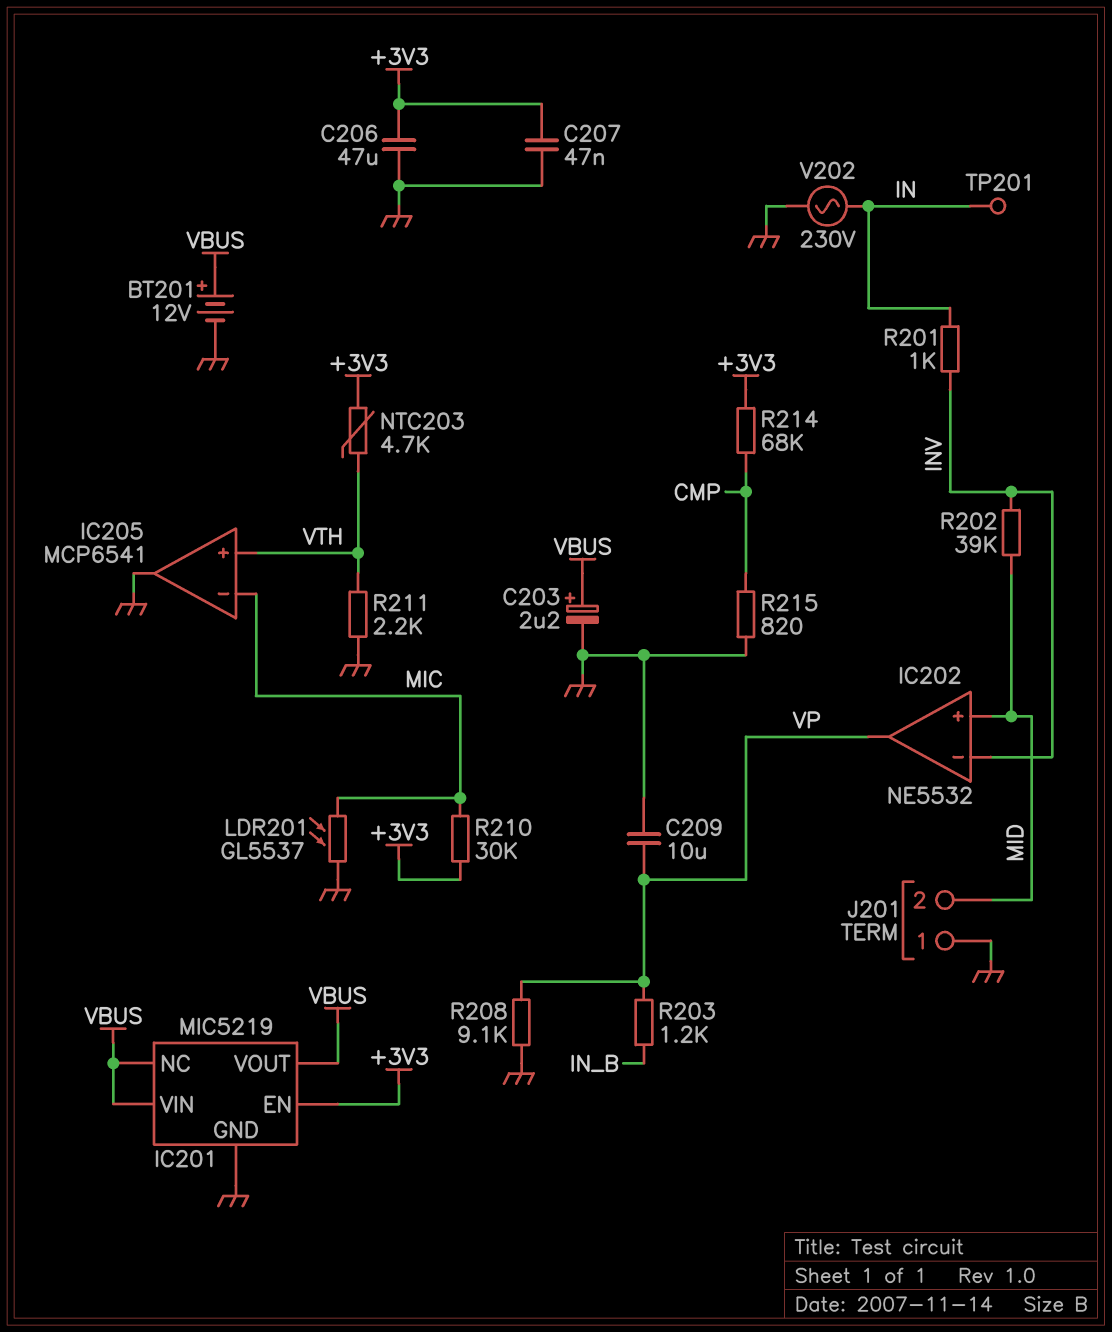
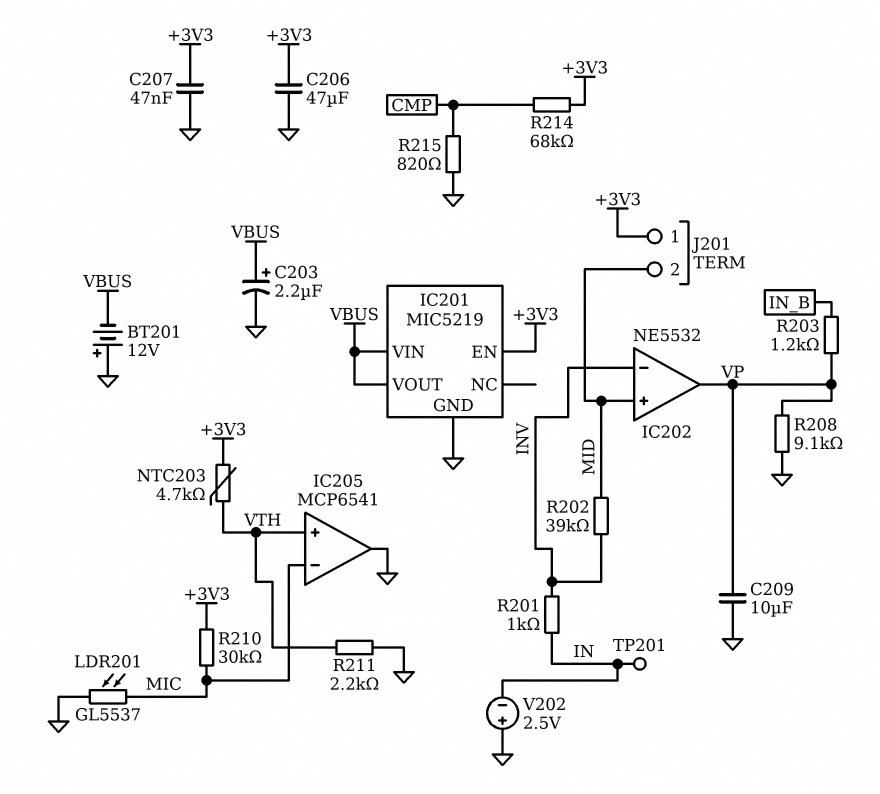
BT201: 12V (plus VBUS, minus GND) -> 12V (plus GND, minus VBUS)
IC201 pin NC: VBUS -> none
J201 pin 1: GND -> +3V3
V202: AC 230V (GND, IN) -> 2.5V (plus GND, minus IN)

